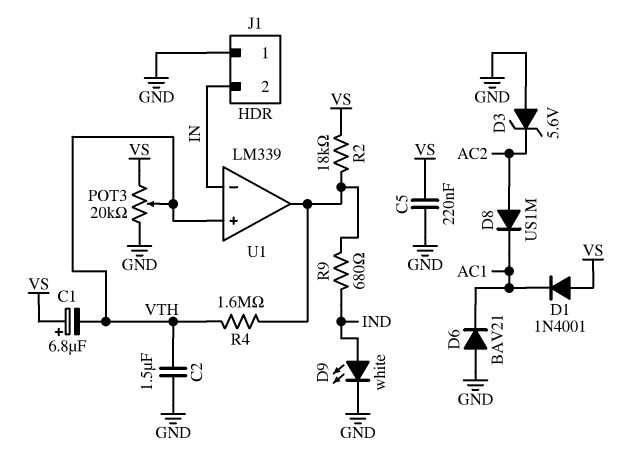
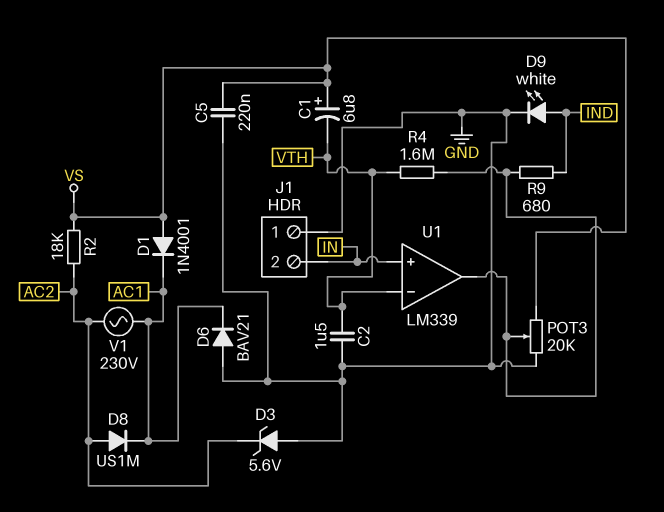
POT3: 20k (GND, VS, wiper VTH) -> 20k (GND, VS, wiper U1/out)
R2: 18k (U1/out, VS) -> 18k (AC2, VS)
U1 pin in+: VTH -> IN
U1 pin in-: IN -> VTH
V1: none -> AC 230V (AC1, AC2)

